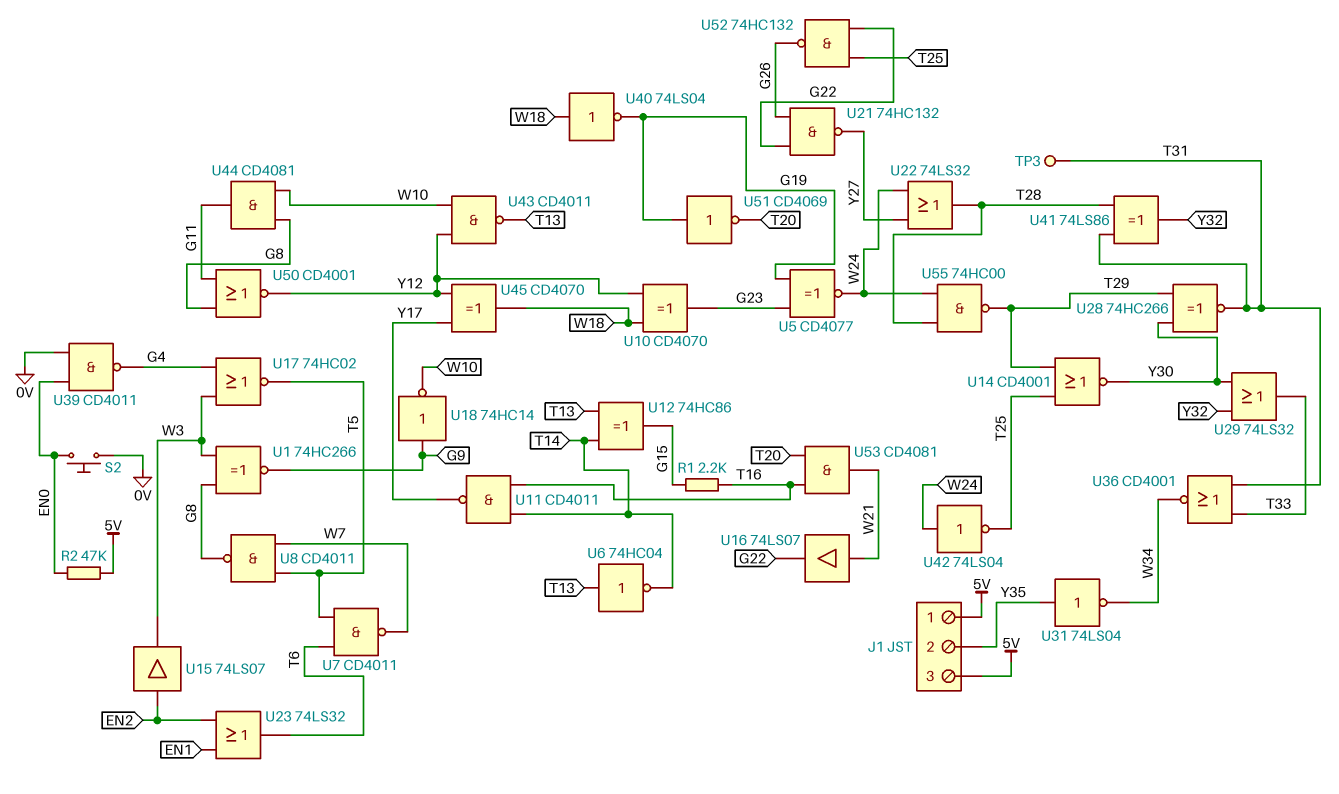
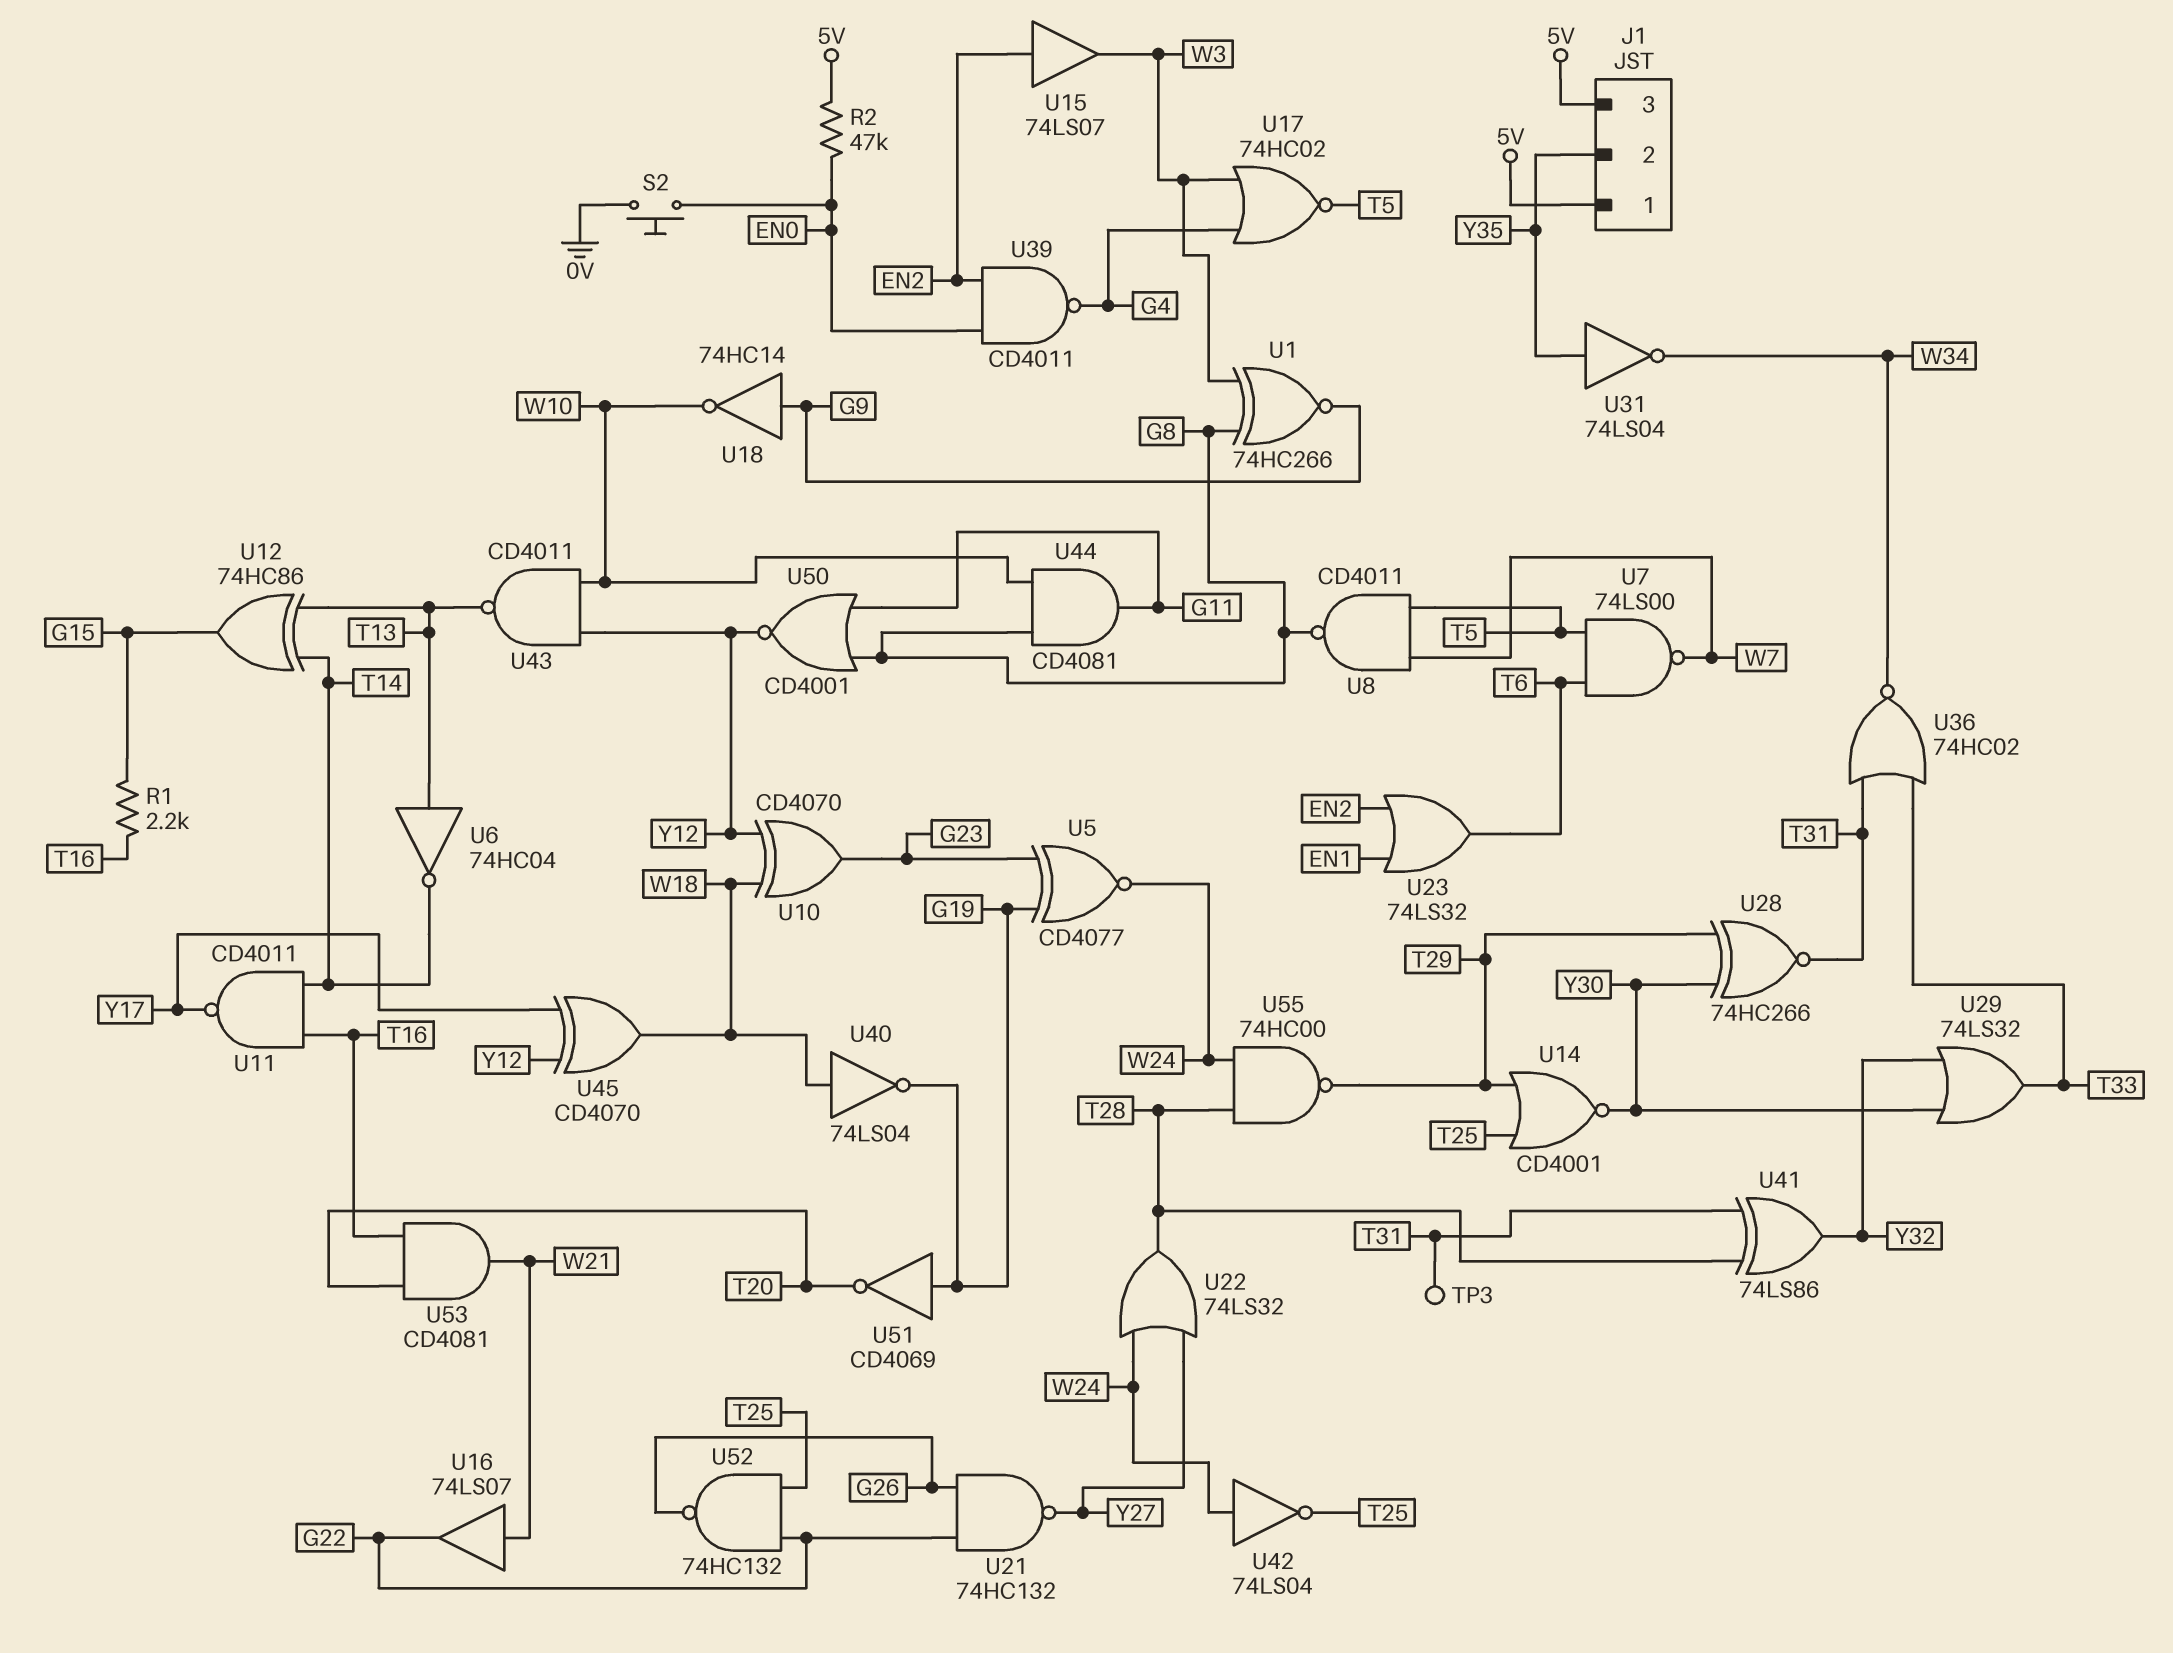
U7: NAND CD4011 (in T5, in T6, out W7) -> NAND 74LS00 (in T5, in T6, out W7)
U36: NOR CD4001 (in T31, in T33, out W34) -> NOR 74HC02 (in T31, in T33, out W34)
U39: NAND CD4011 (in 0V, in EN0, out G4) -> NAND CD4011 (in EN0, in EN2, out G4)

